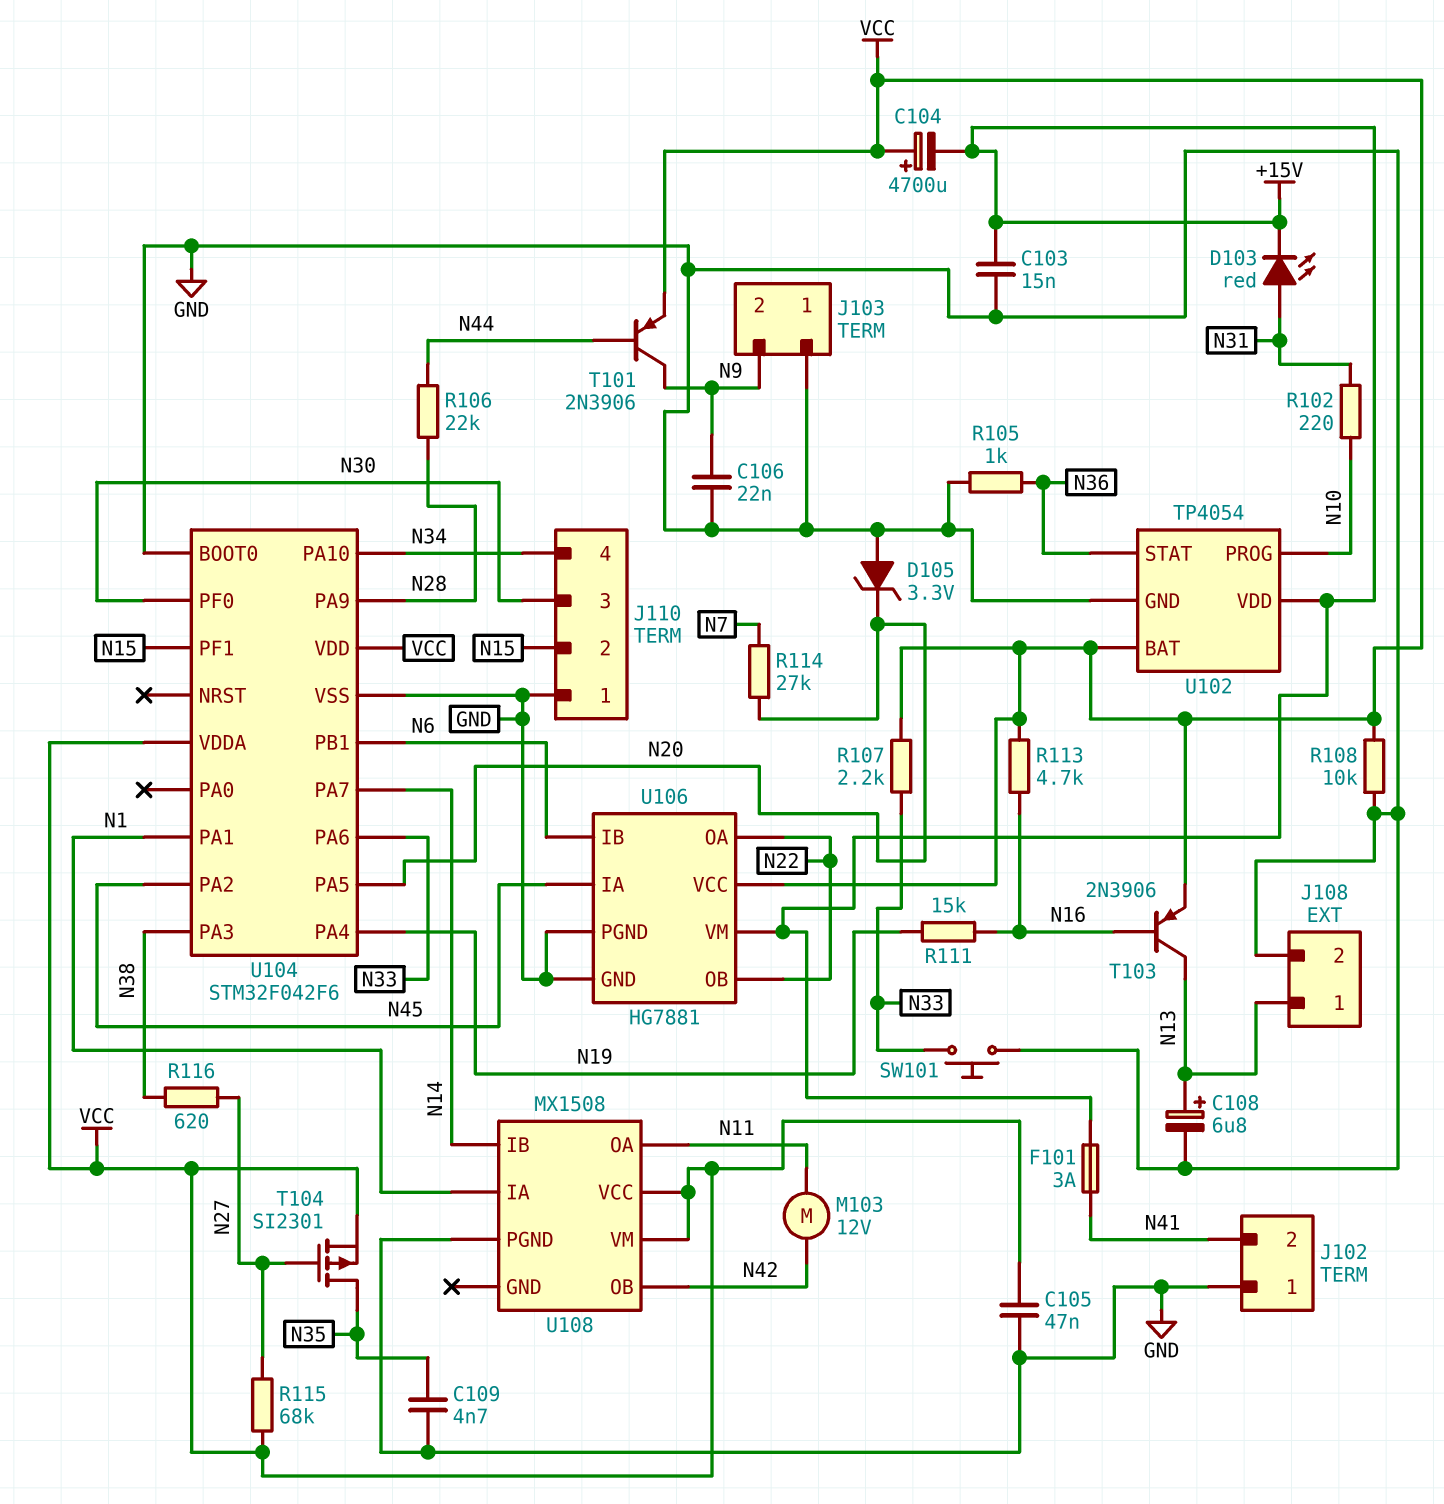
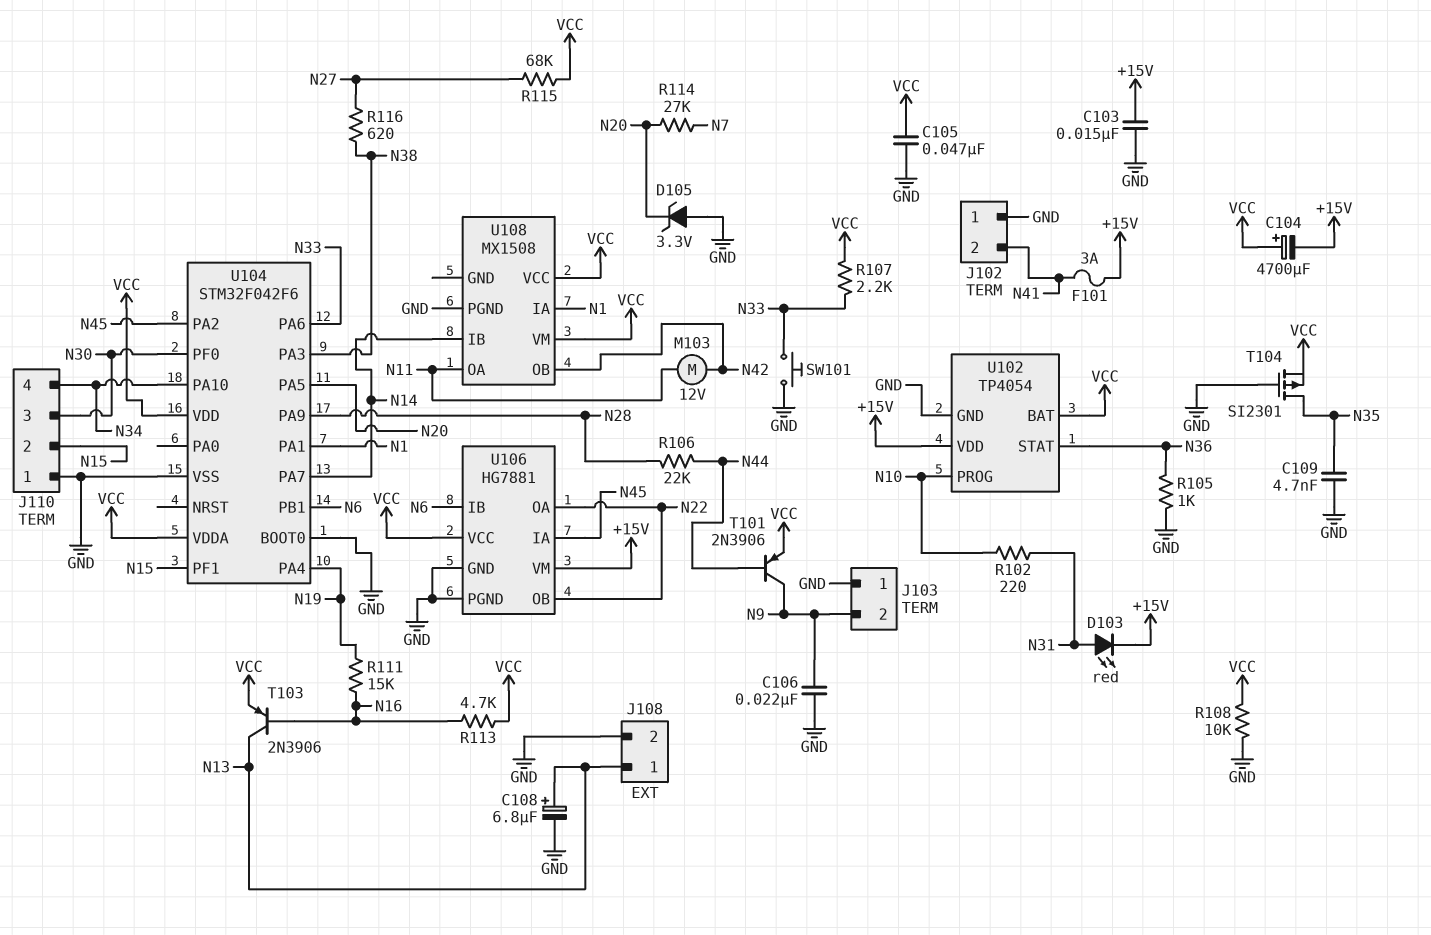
T104: PMOS SI2301 (G N27, D N35, S VCC) -> PMOS SI2301 (G GND, D N35, S VCC)

